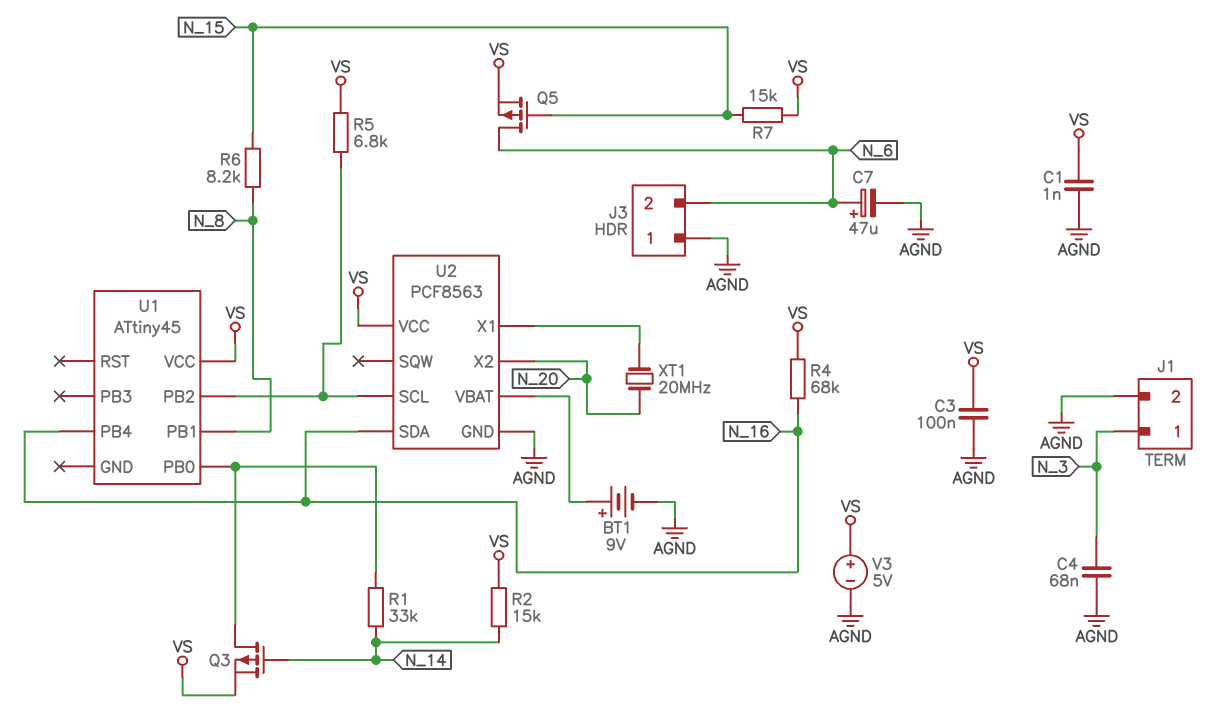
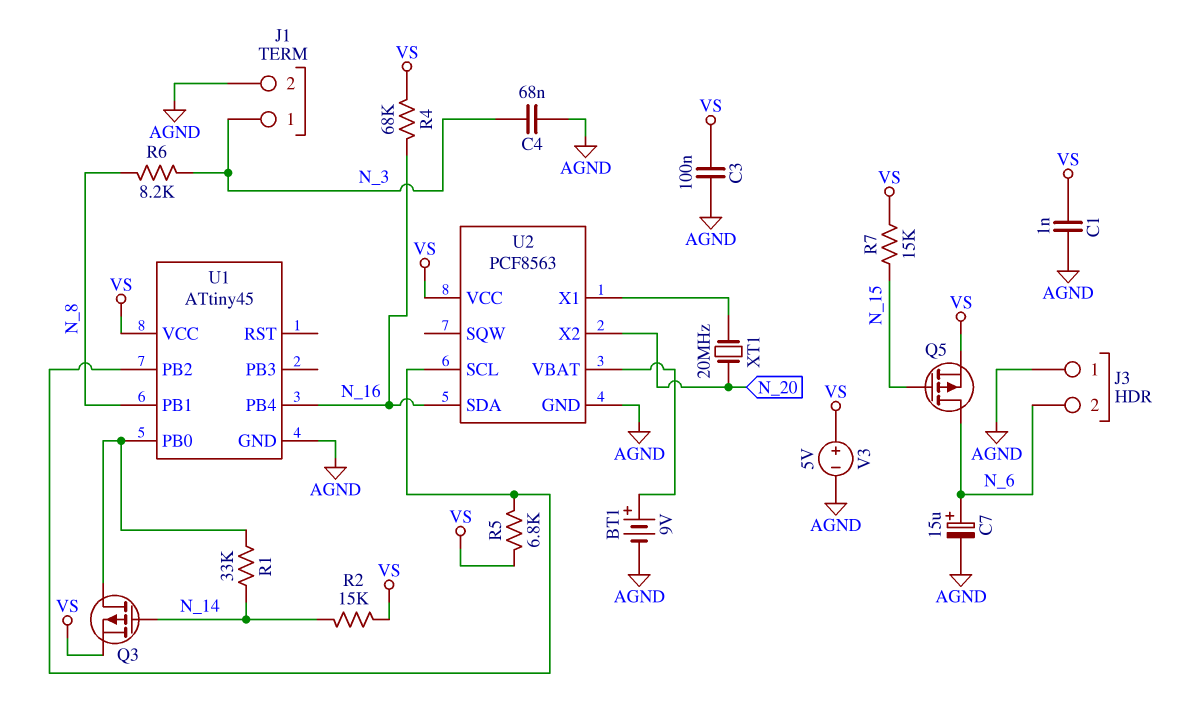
C7: 47uF (plus N_6, minus AGND) -> 15uF (plus N_6, minus AGND)
R6: 8.2k (N_8, N_15) -> 8.2k (N_3, N_8)
U1 pin GND: none -> AGND

